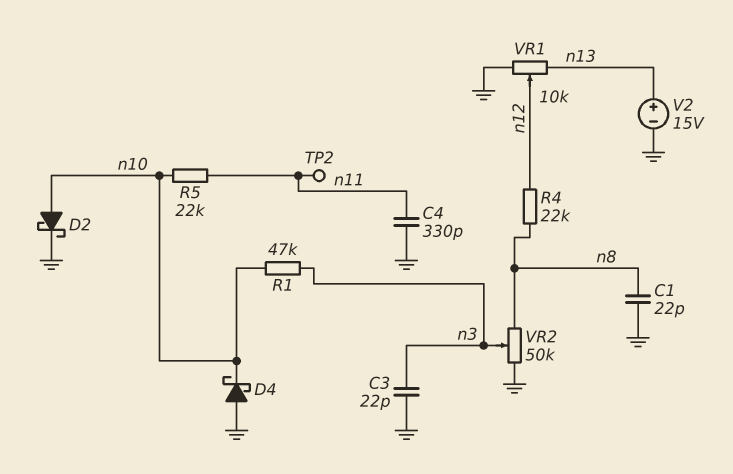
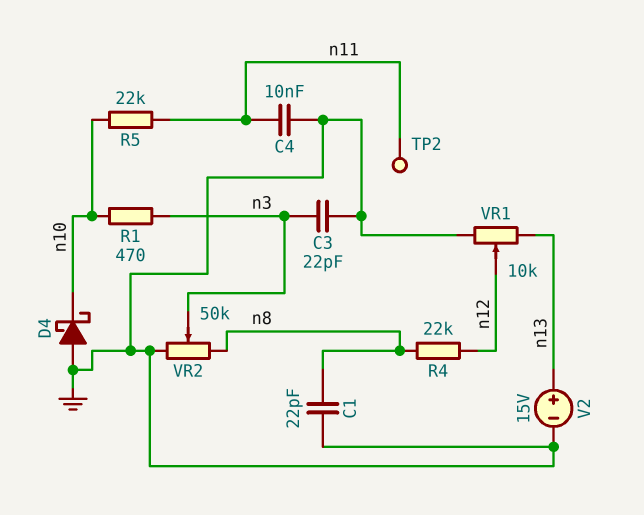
C4: 330pF (GND, n11) -> 10nF (GND, n11)
D2: schottky (A n10, K GND) -> none
R1: 47k (n3, n10) -> 470 (n3, n10)

